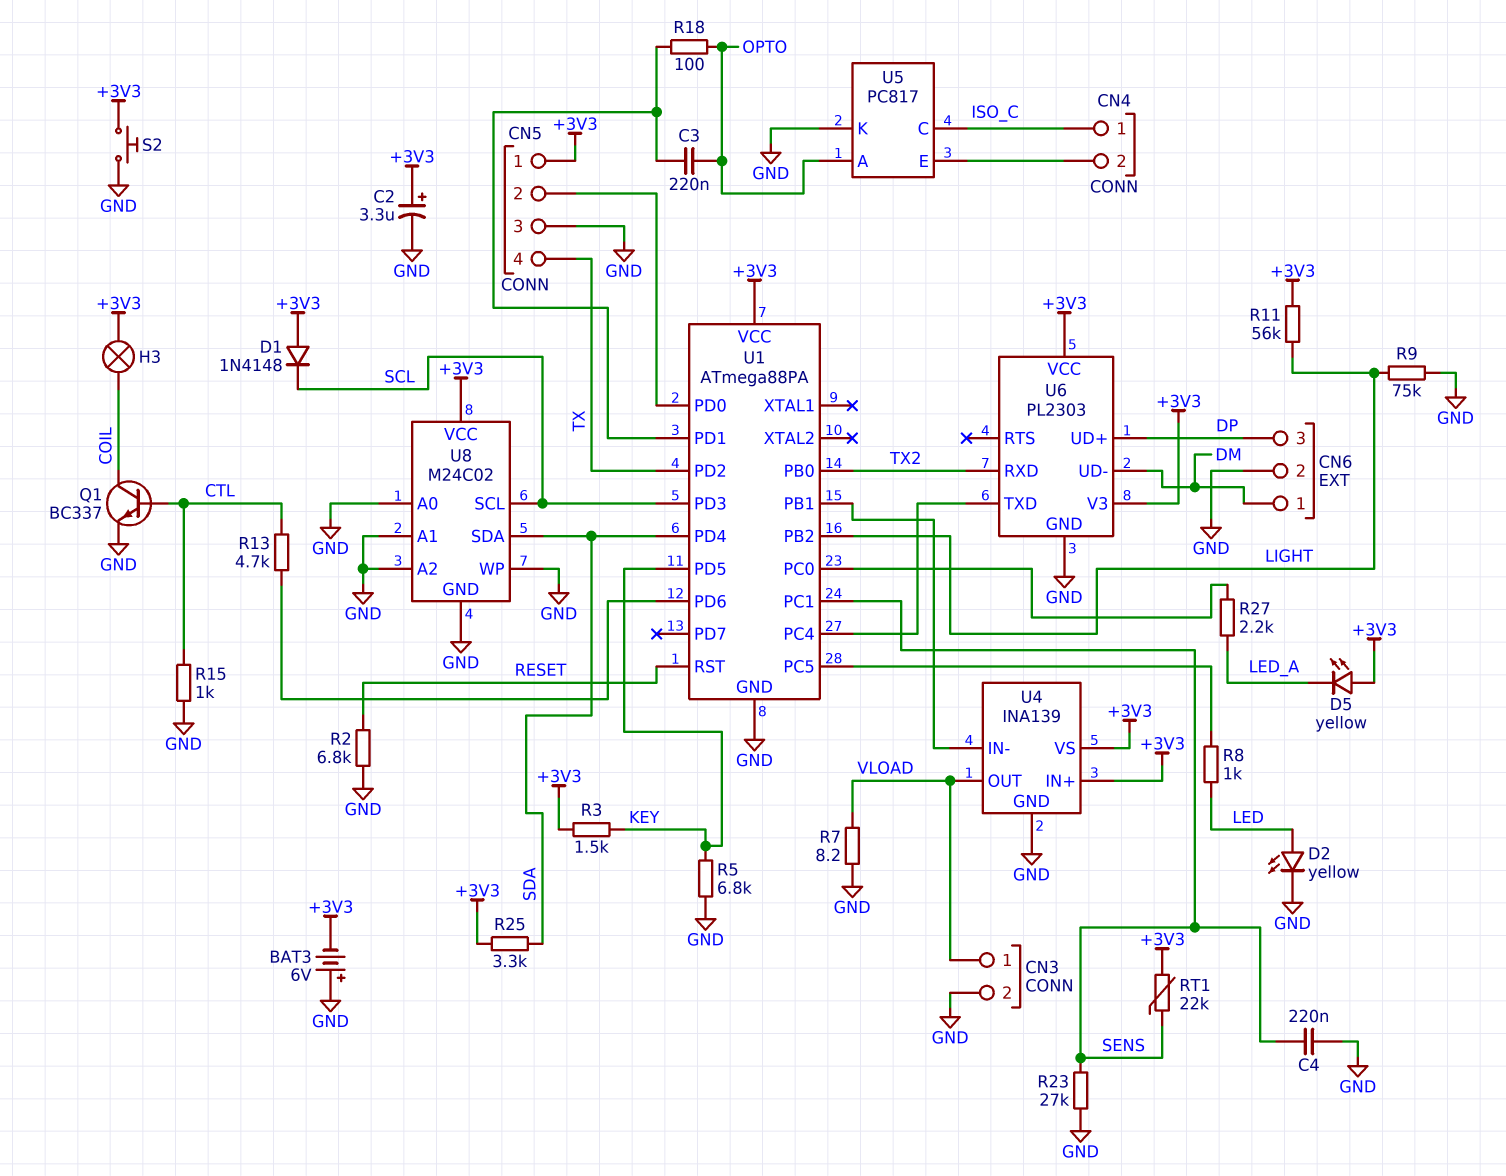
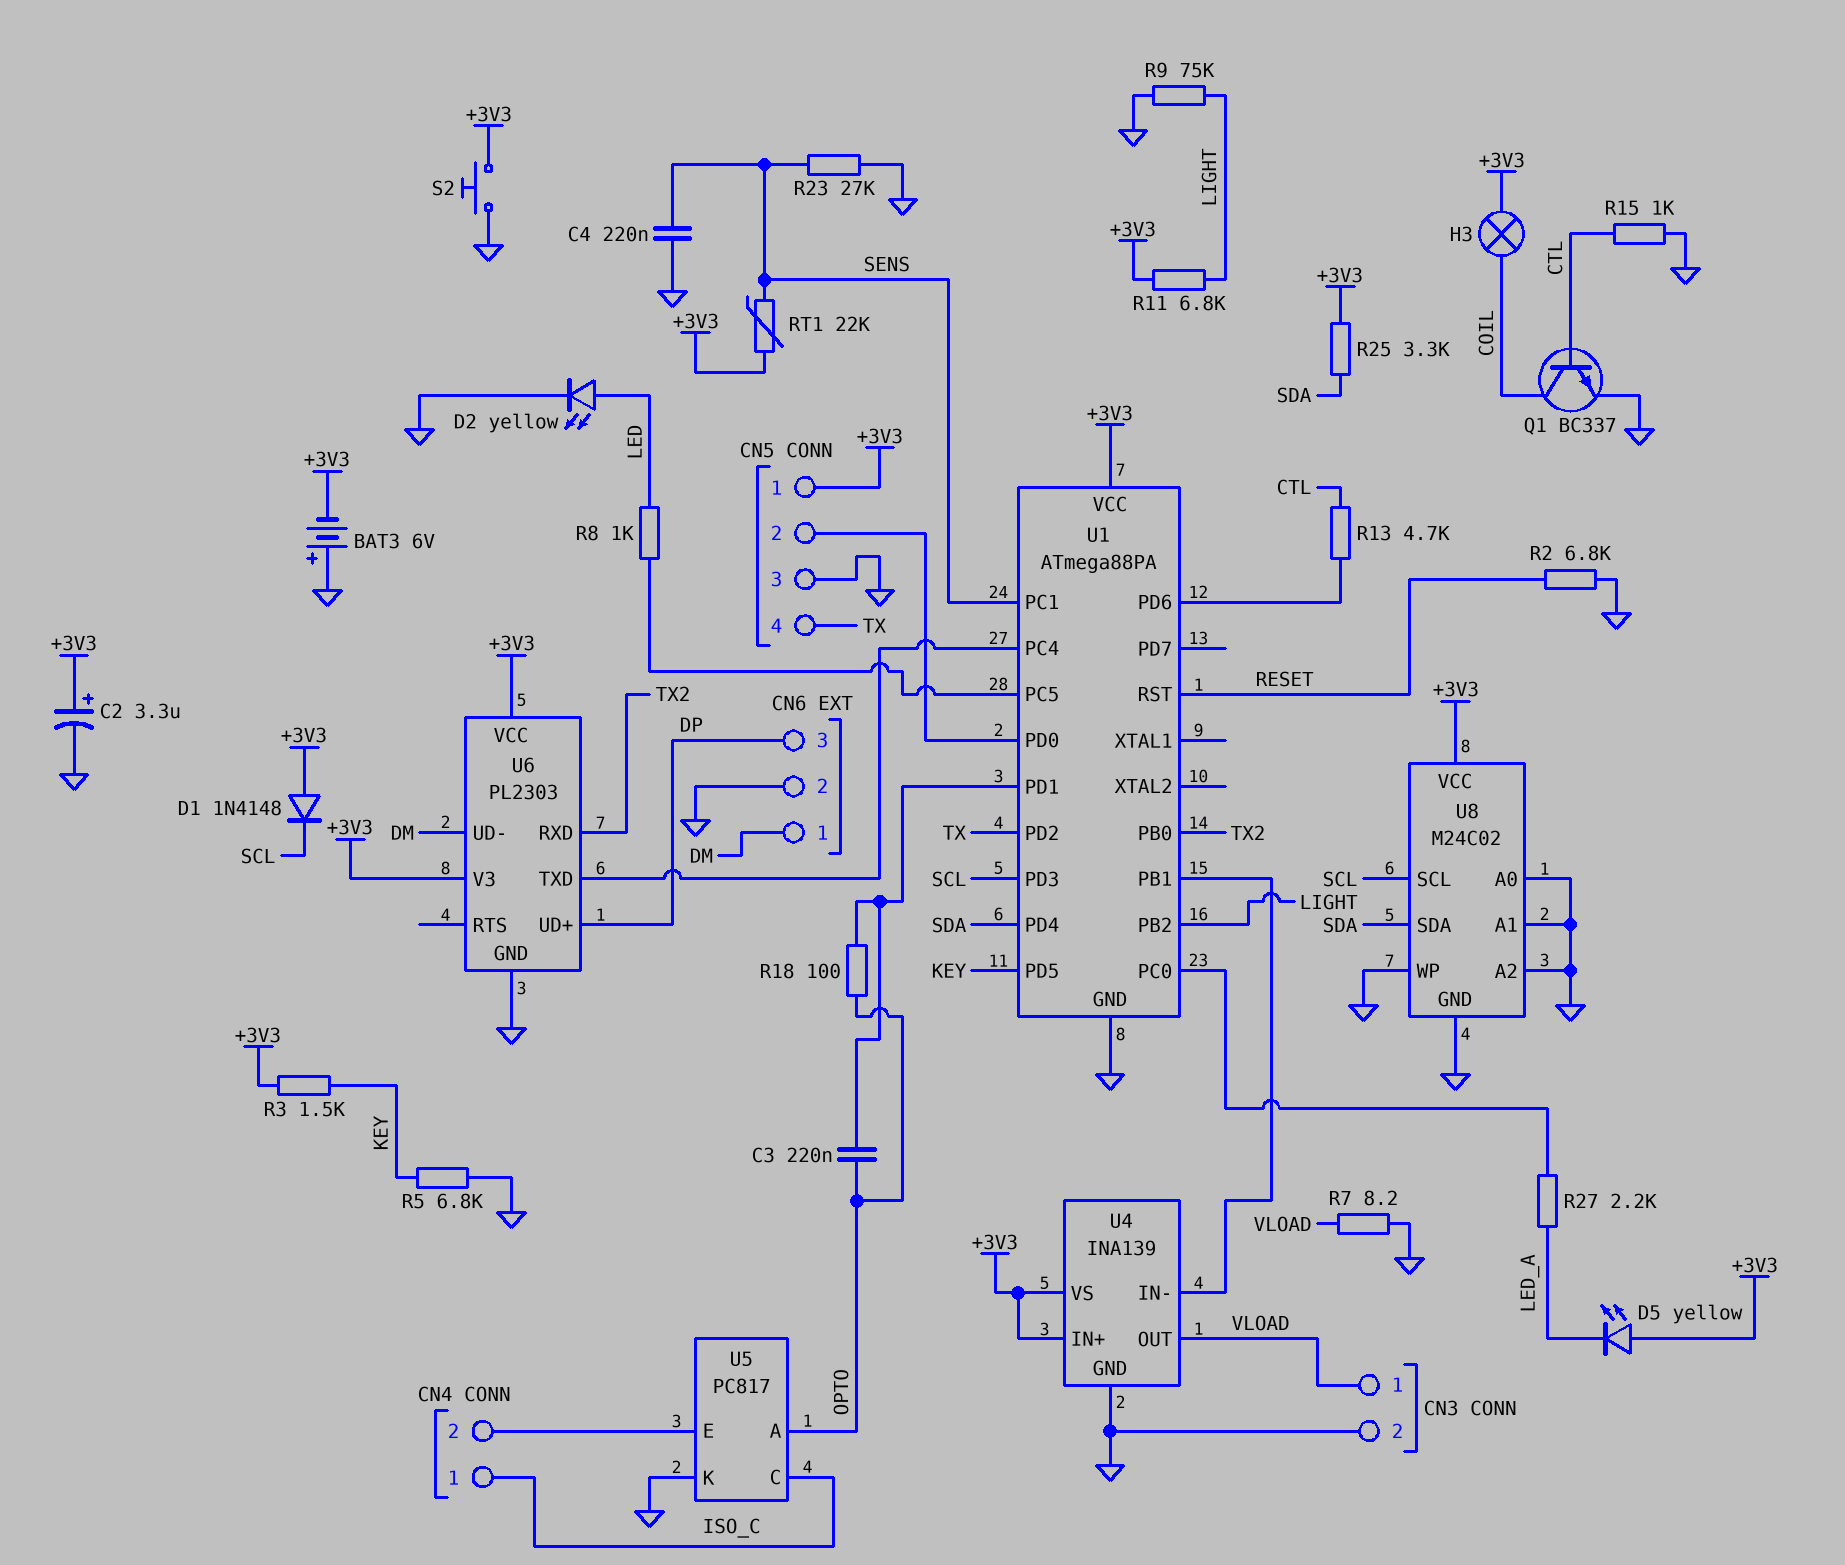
R11: 56k (+3V3, LIGHT) -> 6.8k (+3V3, LIGHT)

